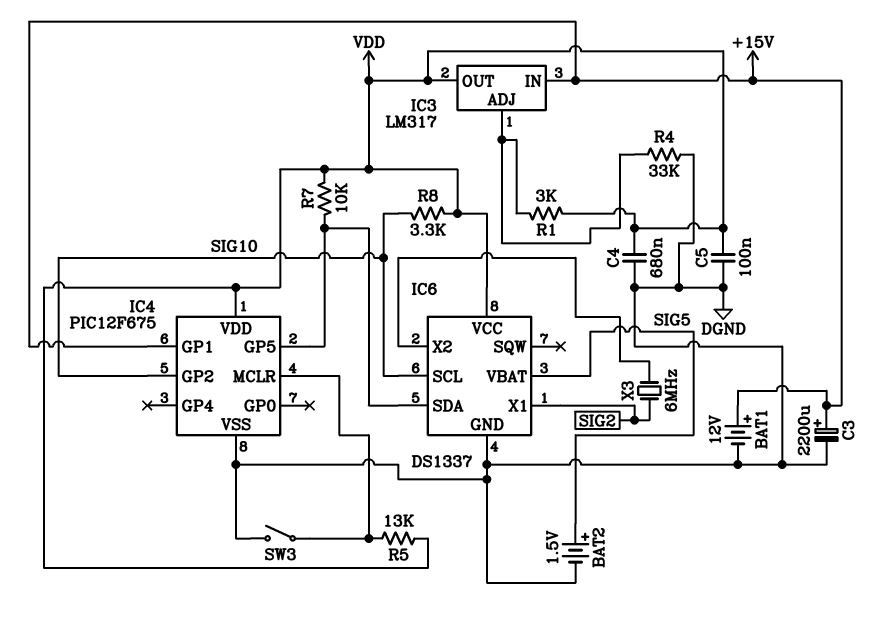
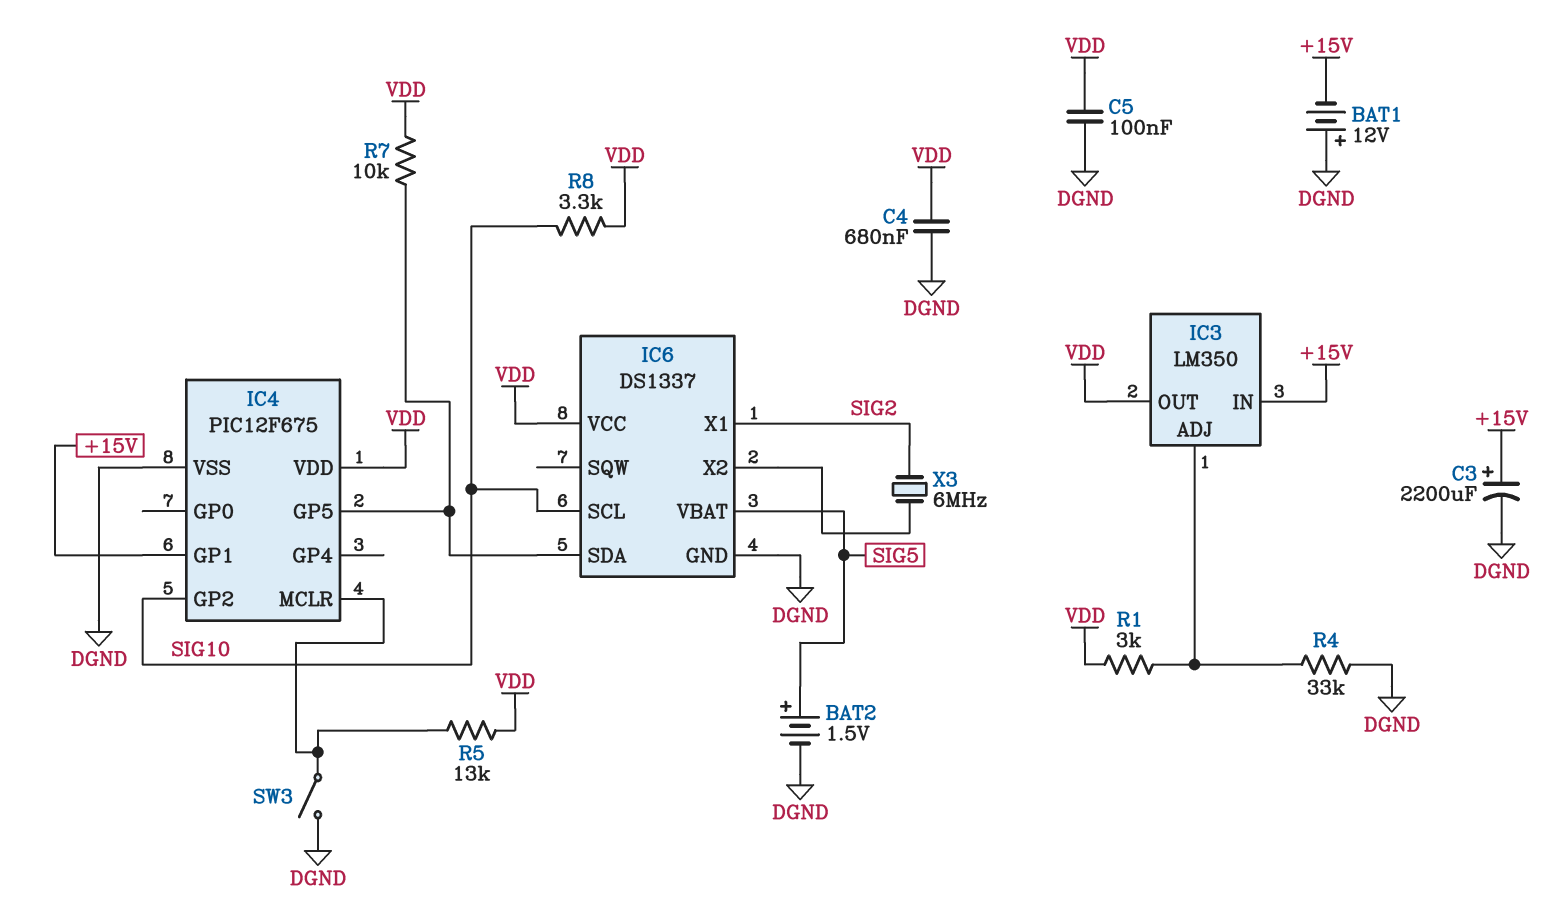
BAT1: 12V (plus +15V, minus DGND) -> 12V (plus DGND, minus +15V)
IC3: LM317 -> LM350

